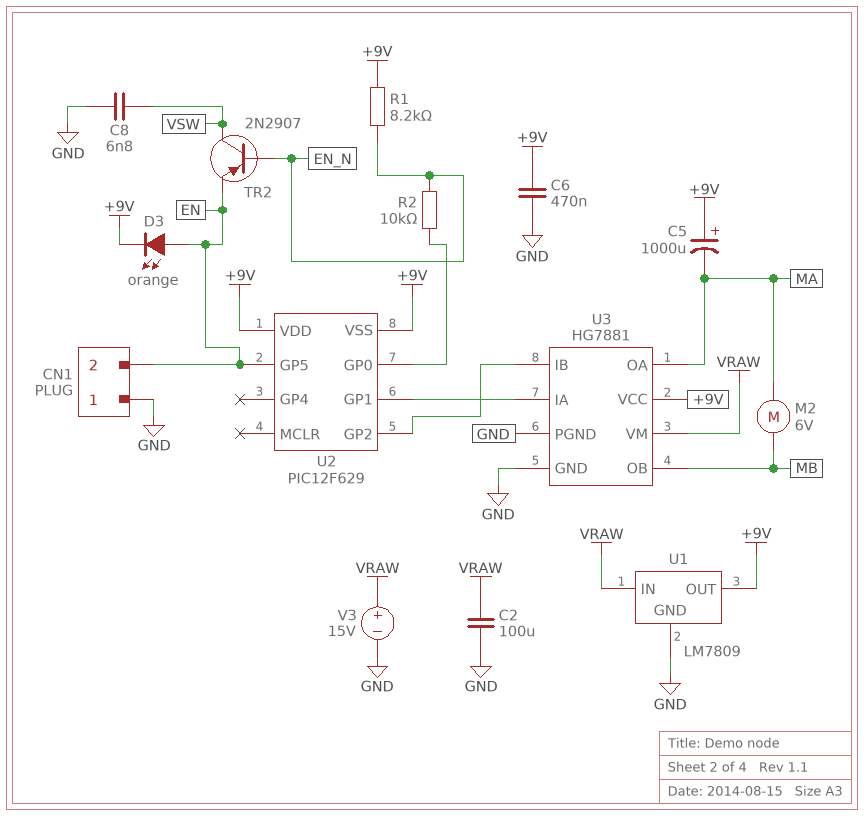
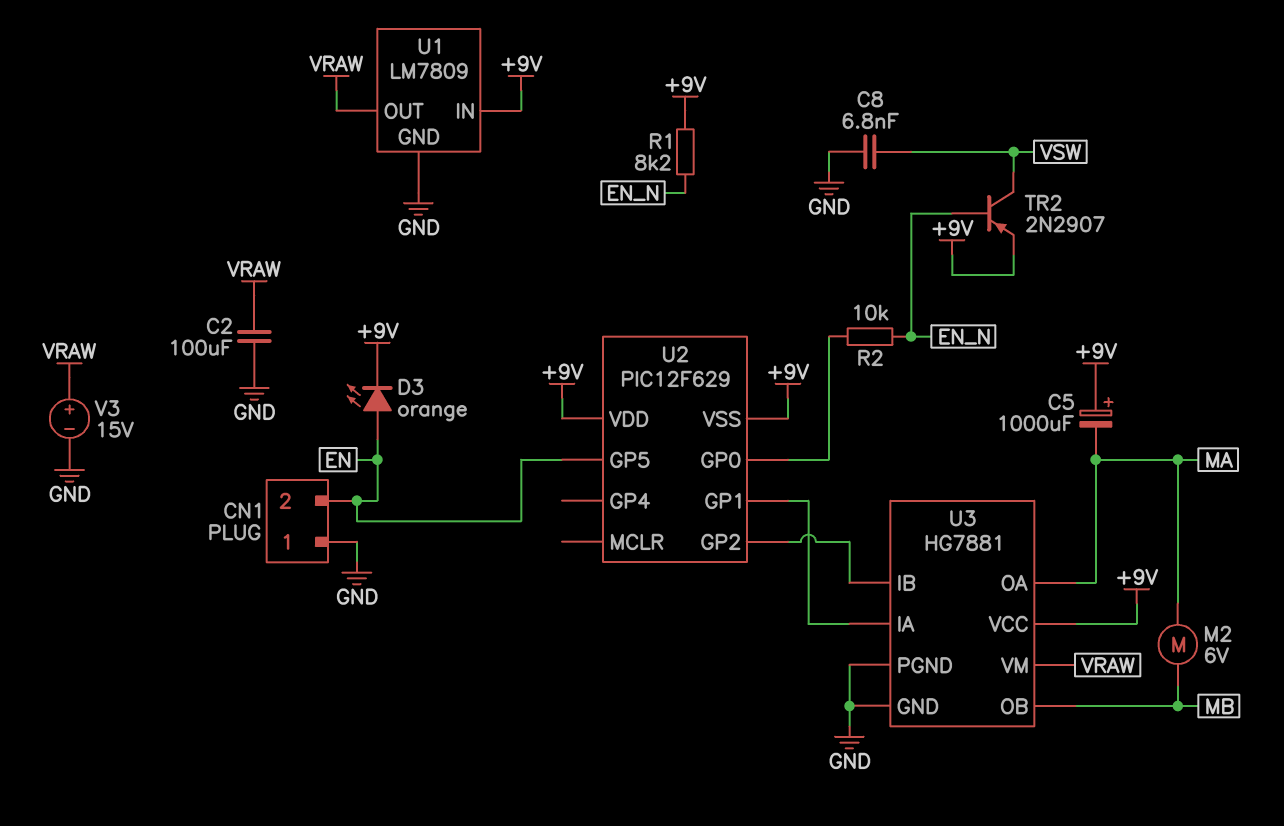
C6: 470nF (+9V, GND) -> none
TR2: PNP 2N2907 (B EN_N, C VSW, E EN) -> PNP 2N2907 (B EN_N, C VSW, E +9V)
U1 pin IN: VRAW -> +9V
U1 pin OUT: +9V -> VRAW

